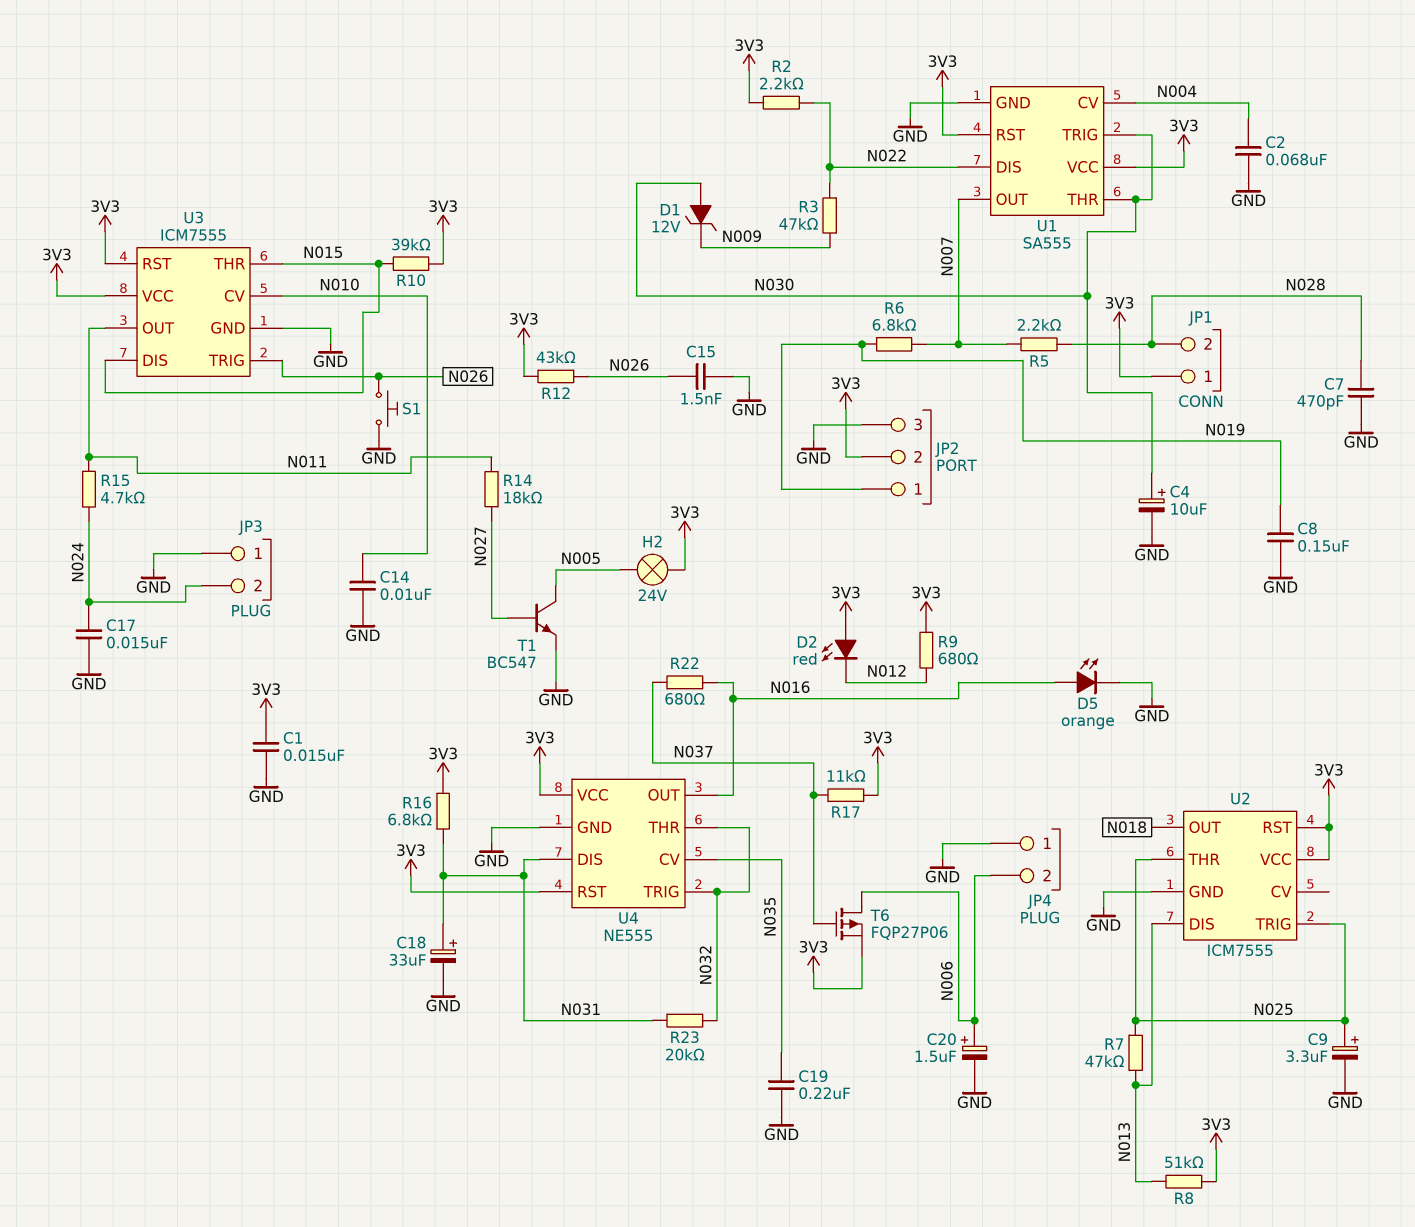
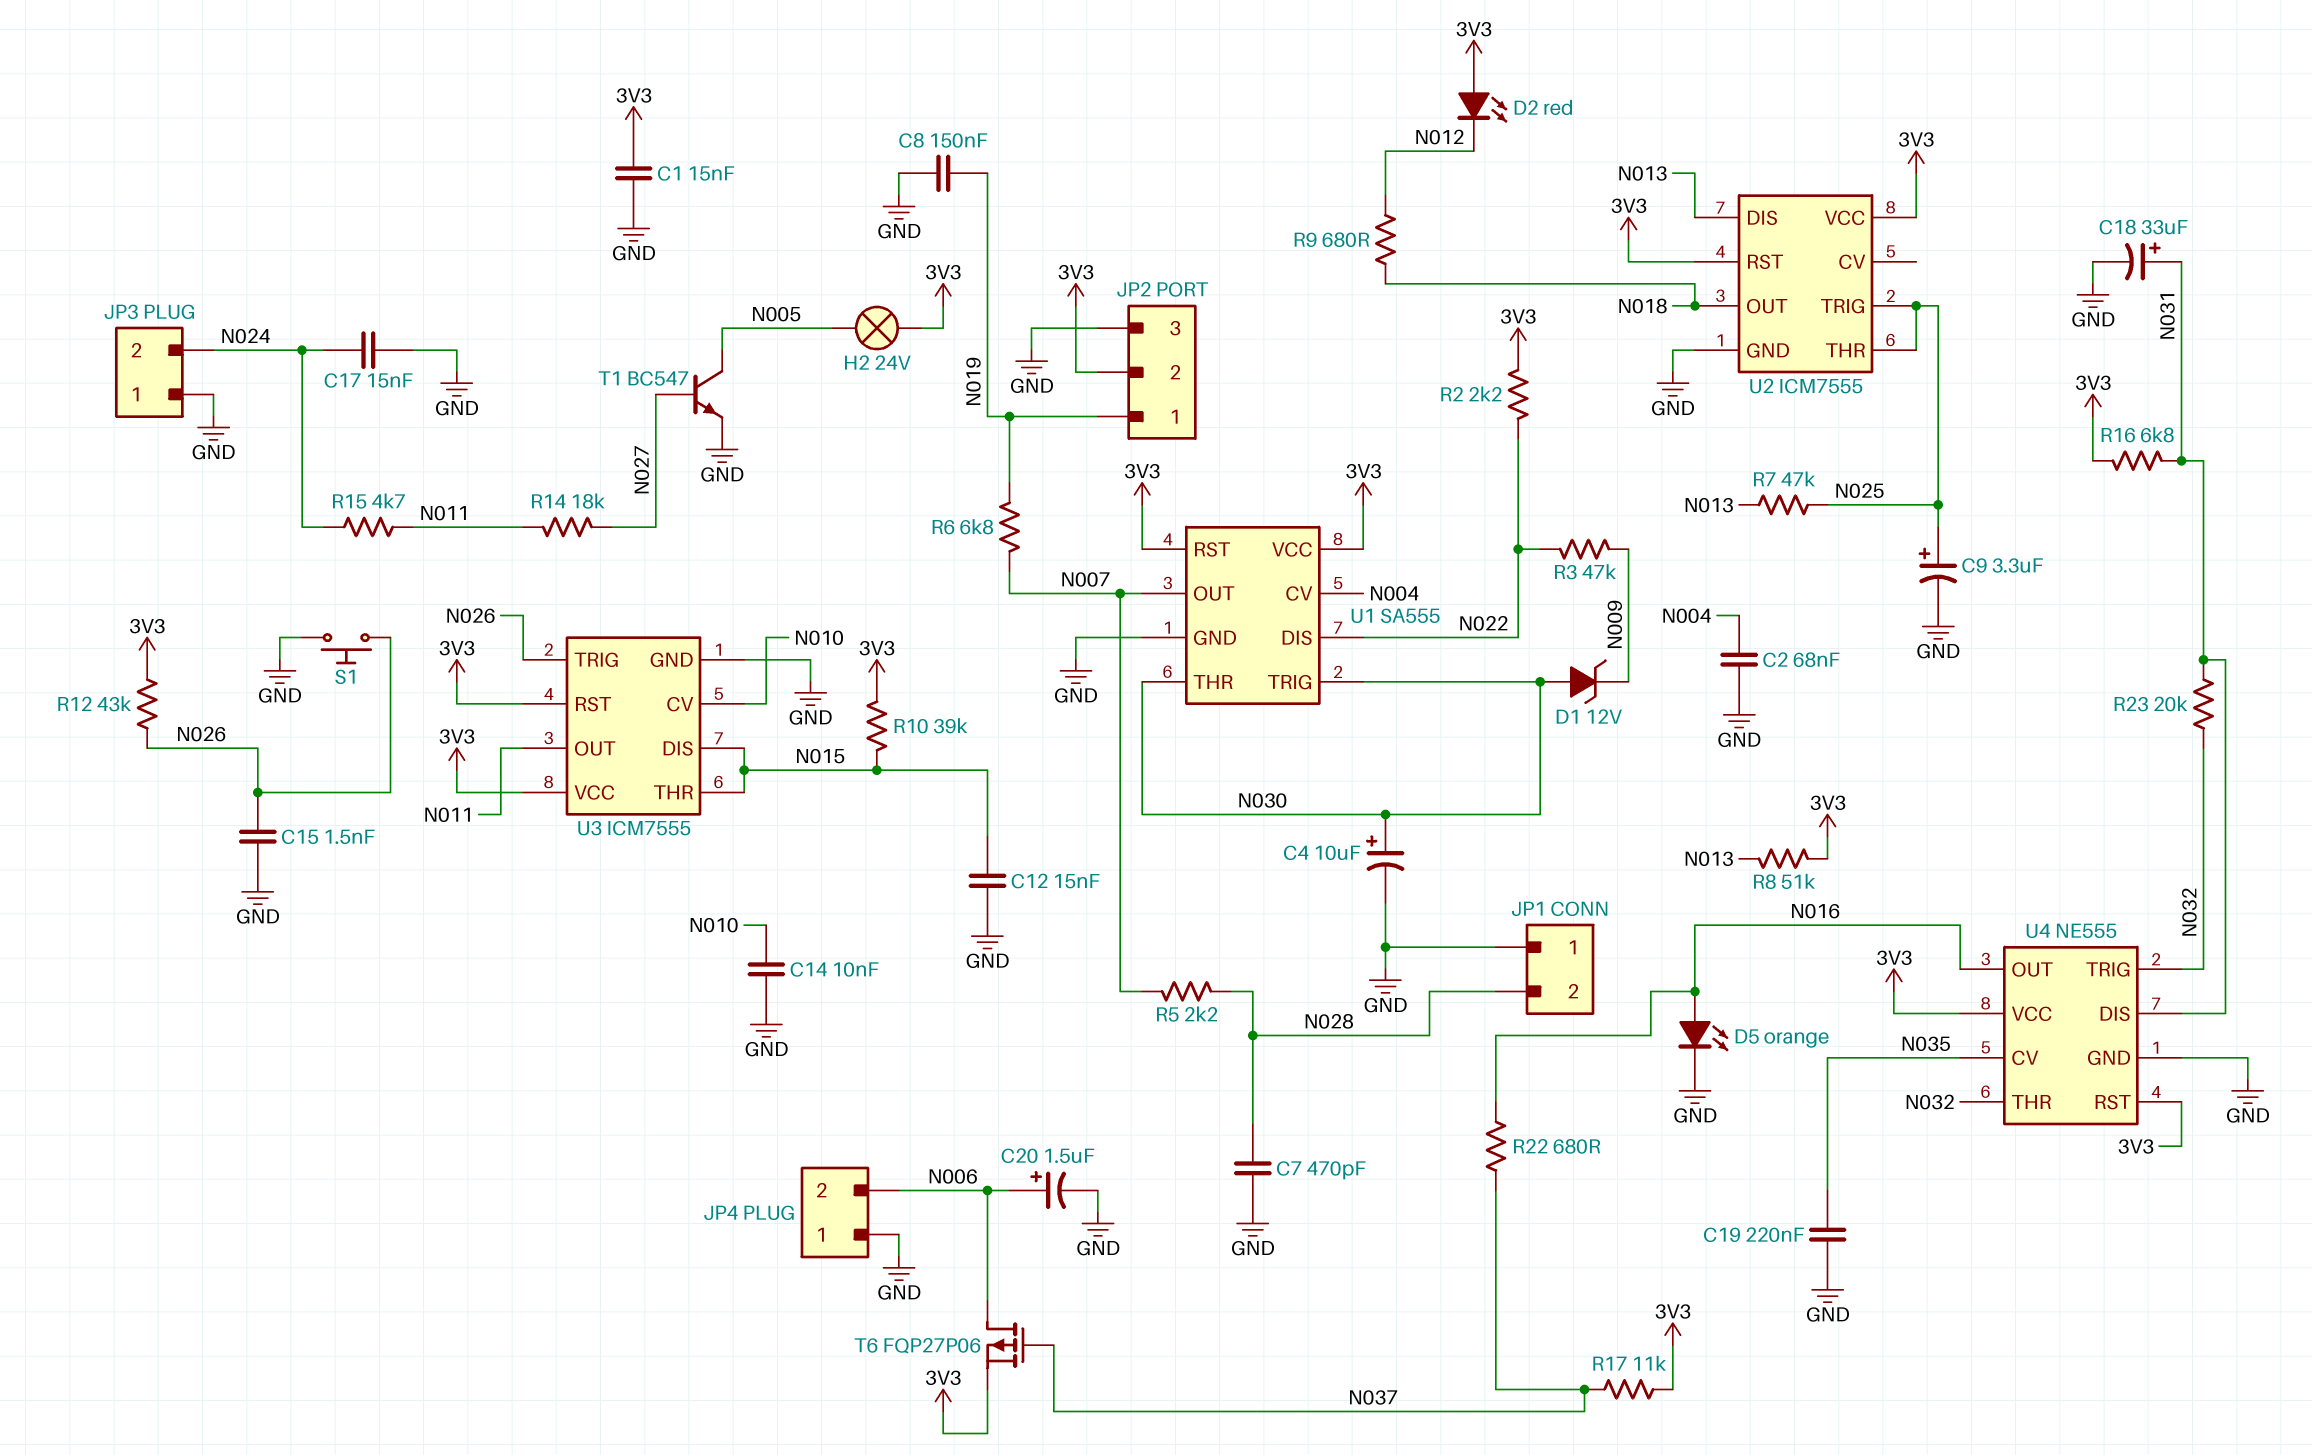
C12: none -> 15nF (GND, N015)
JP1 pin 1: 3V3 -> GND
R9: 680 (3V3, N012) -> 680 (N012, N018)

